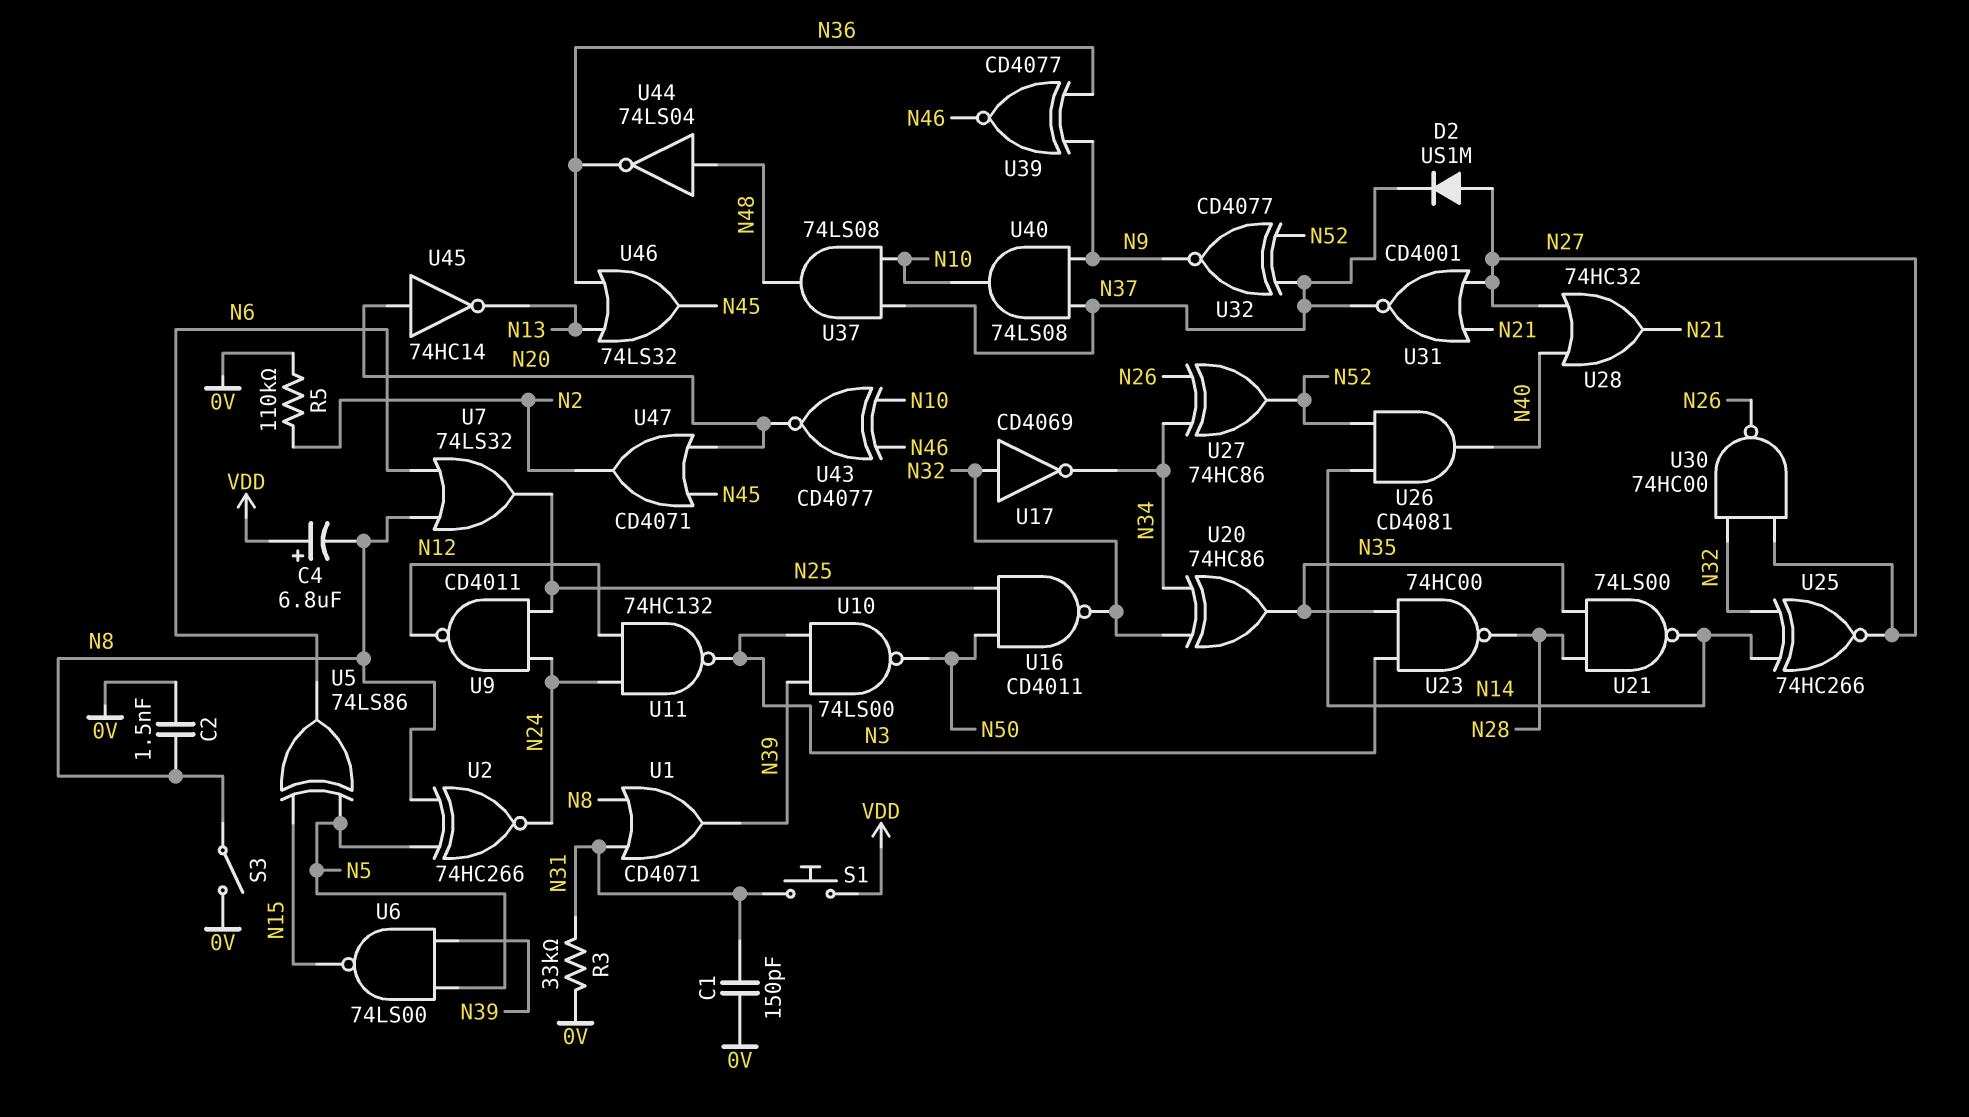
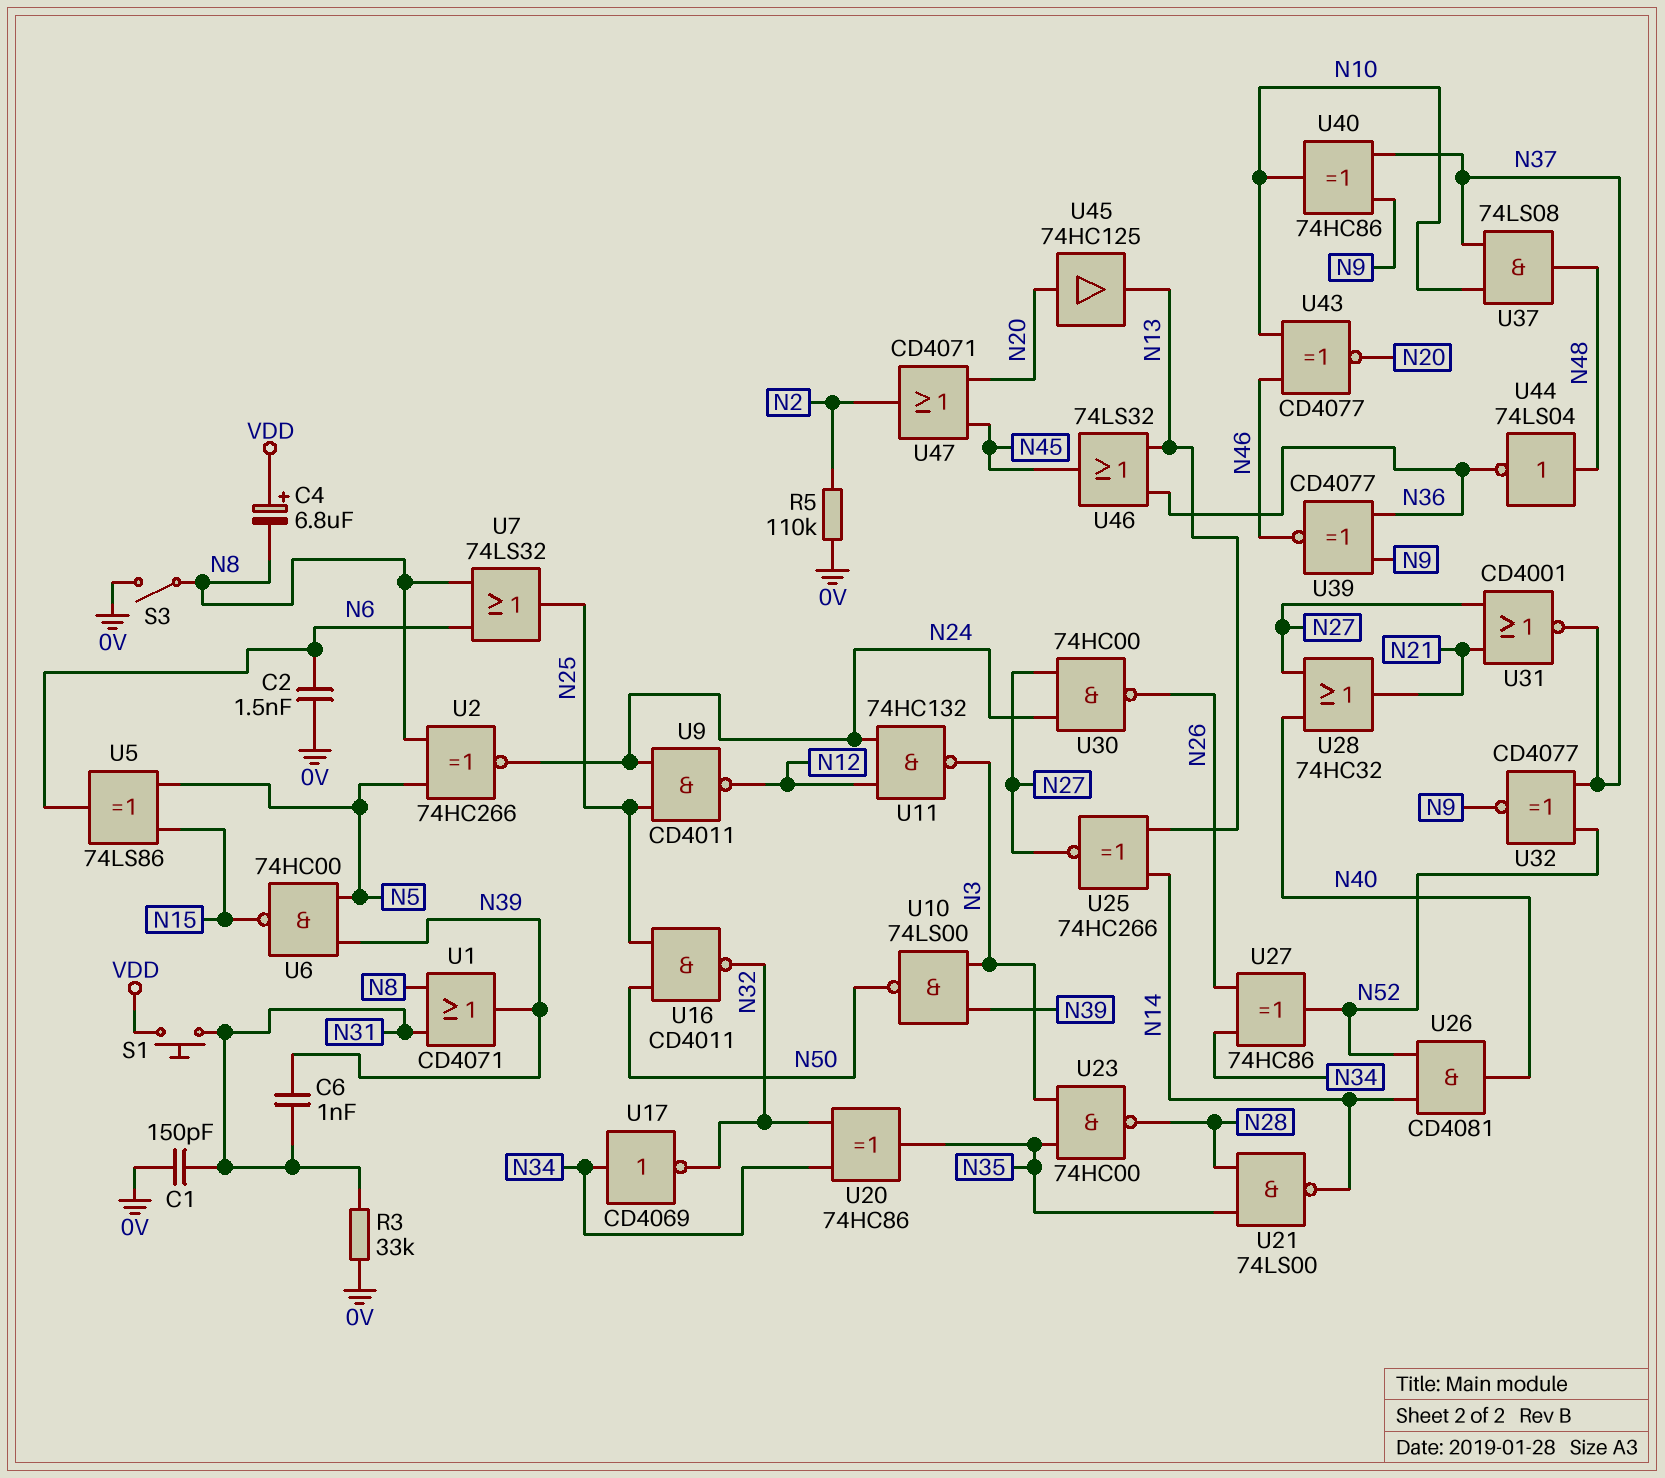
C2: 1.5nF (0V, N8) -> 1.5nF (0V, N6)
C6: none -> 1nF (N31, N39)
D2: diode US1M (A N27, K N37) -> none
U6: NAND 74LS00 (in N5, in N39, out N15) -> NAND 74HC00 (in N5, in N39, out N15)
U17: NOT CD4069 (in N32, out N34) -> NOT CD4069 (in N34, out N32)
U25: XNOR 74HC266 (in N14, in N32, out N27) -> XNOR 74HC266 (in N13, in N14, out N27)
U30: NAND 74HC00 (in N27, in N32, out N26) -> NAND 74HC00 (in N24, in N27, out N26)
U40: AND 74LS08 (in N9, in N37, out N10) -> XOR 74HC86 (in N9, in N37, out N10)
U45: NOT 74HC14 (in N20, out N13) -> buffer 74HC125 (in N20, out N13)

